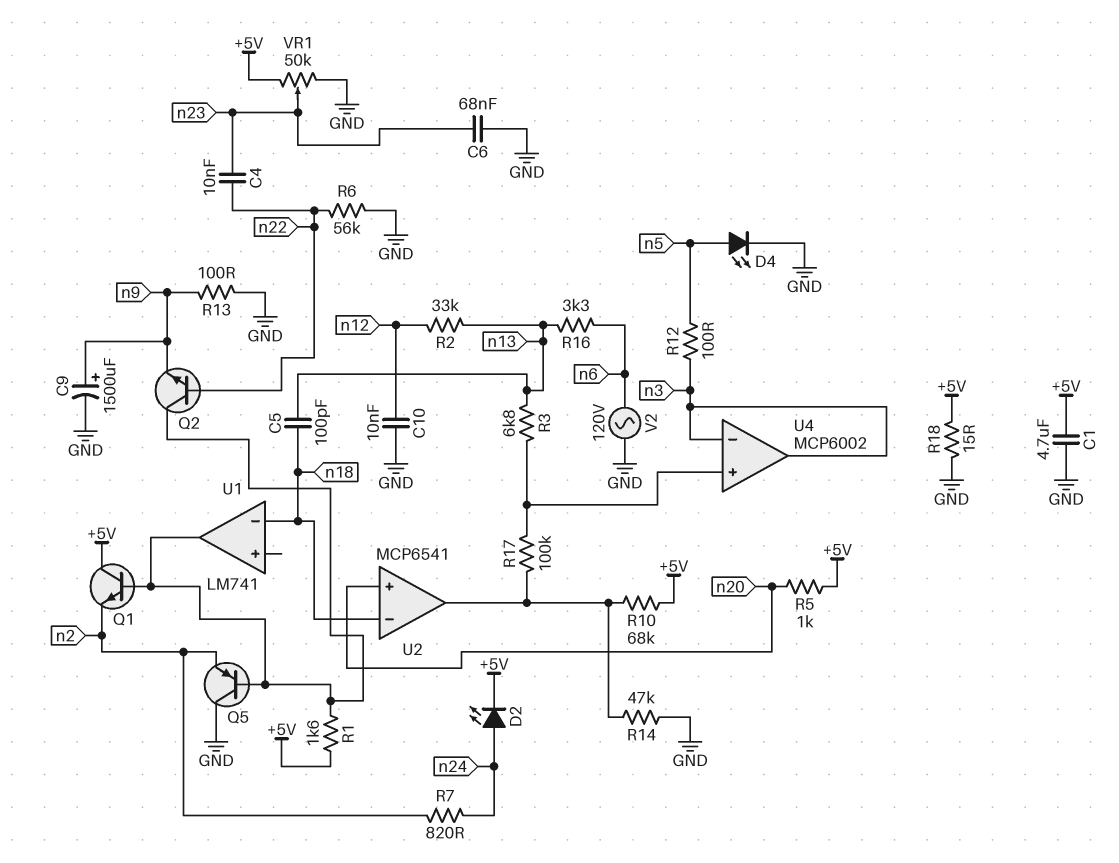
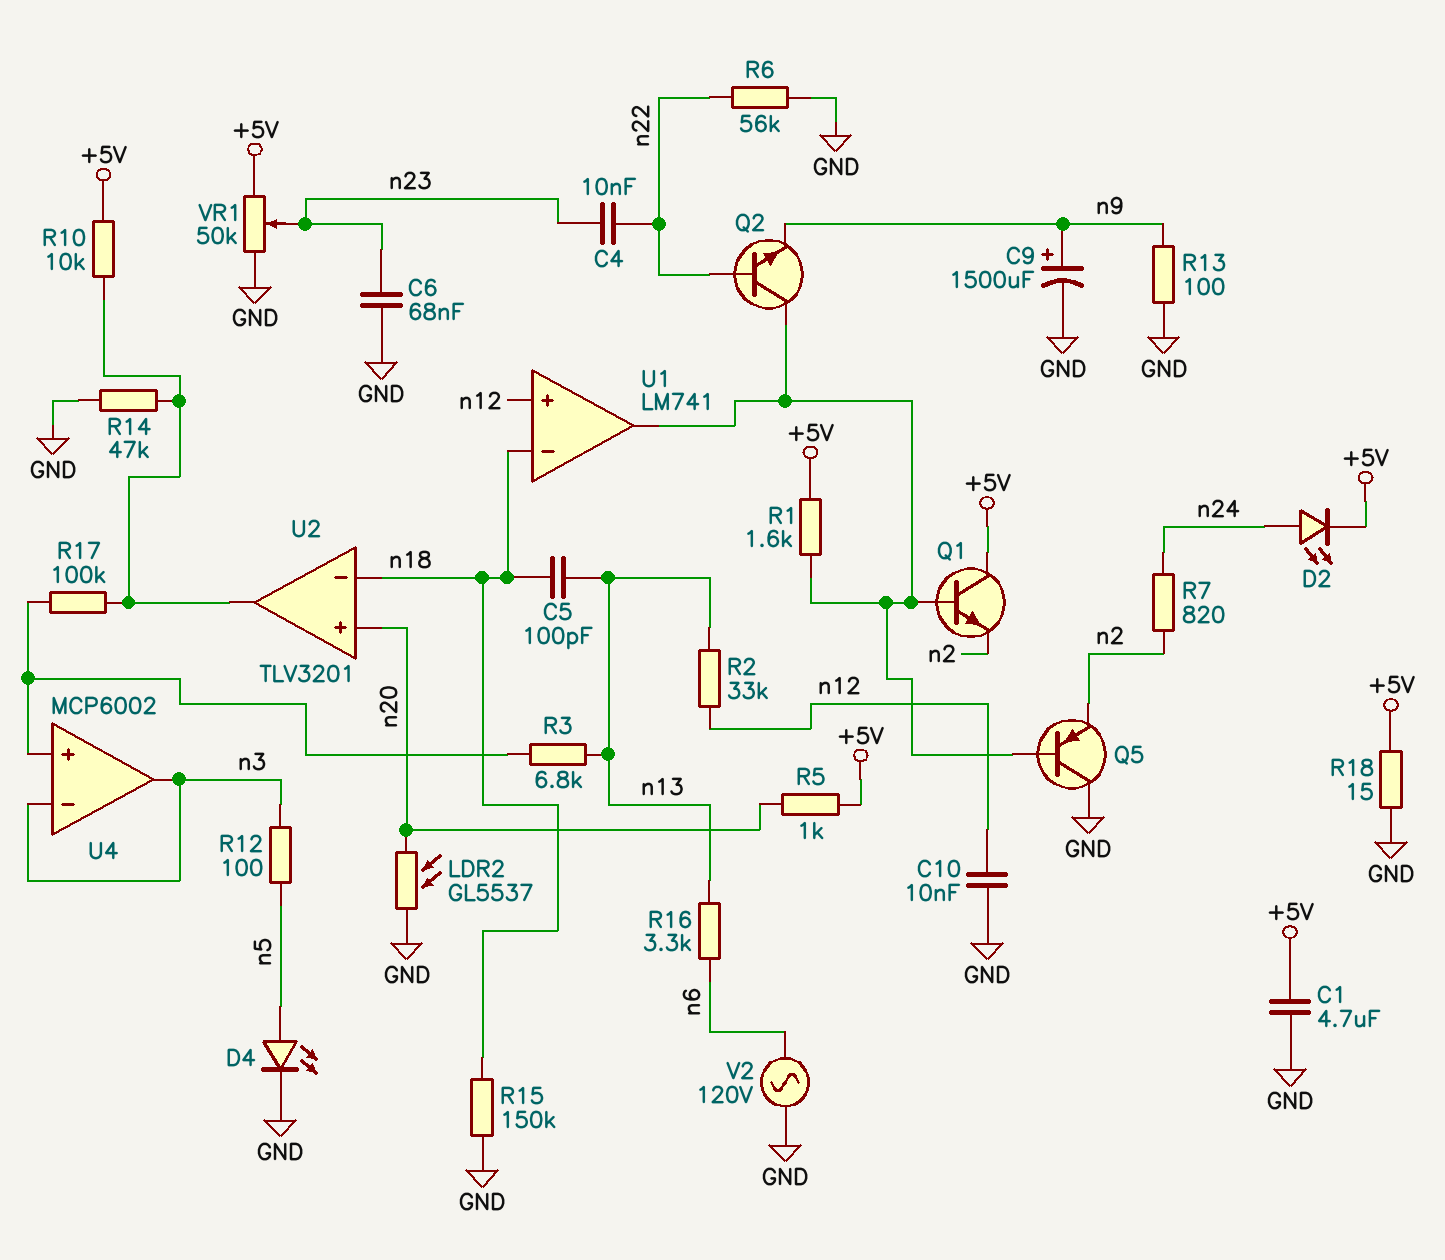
LDR2: none -> GL5537 (GND, n20)
R10: 68k (+5V, U2/out) -> 10k (+5V, U2/out)
R15: none -> 150k (GND, n18)
U1 pin in+: none -> n12
U2: MCP6541 -> TLV3201

